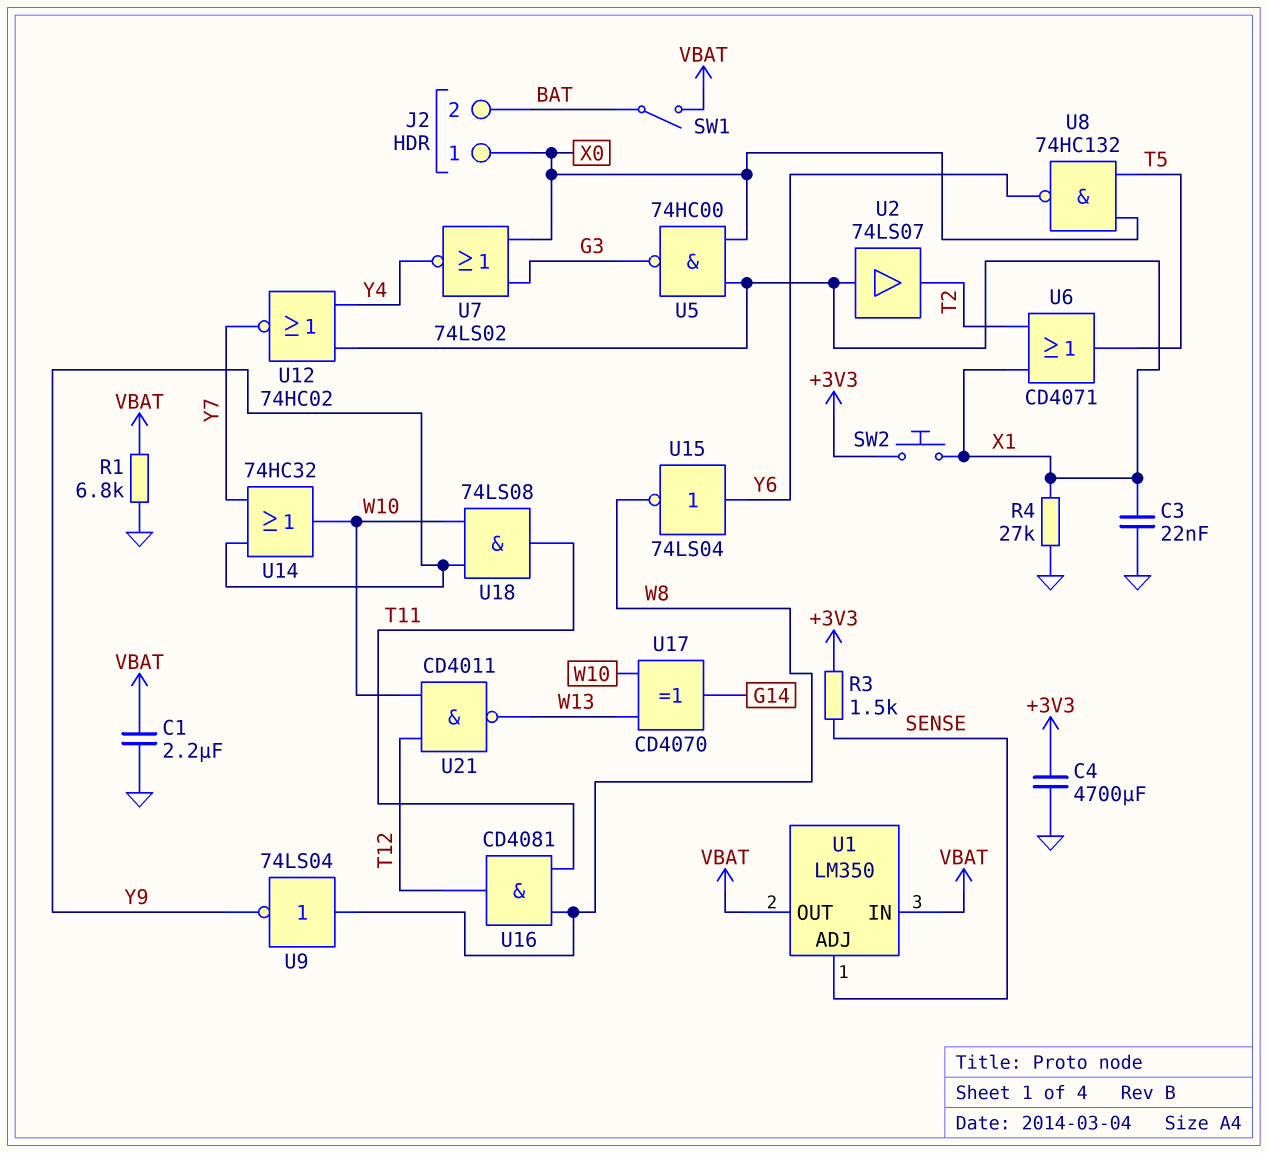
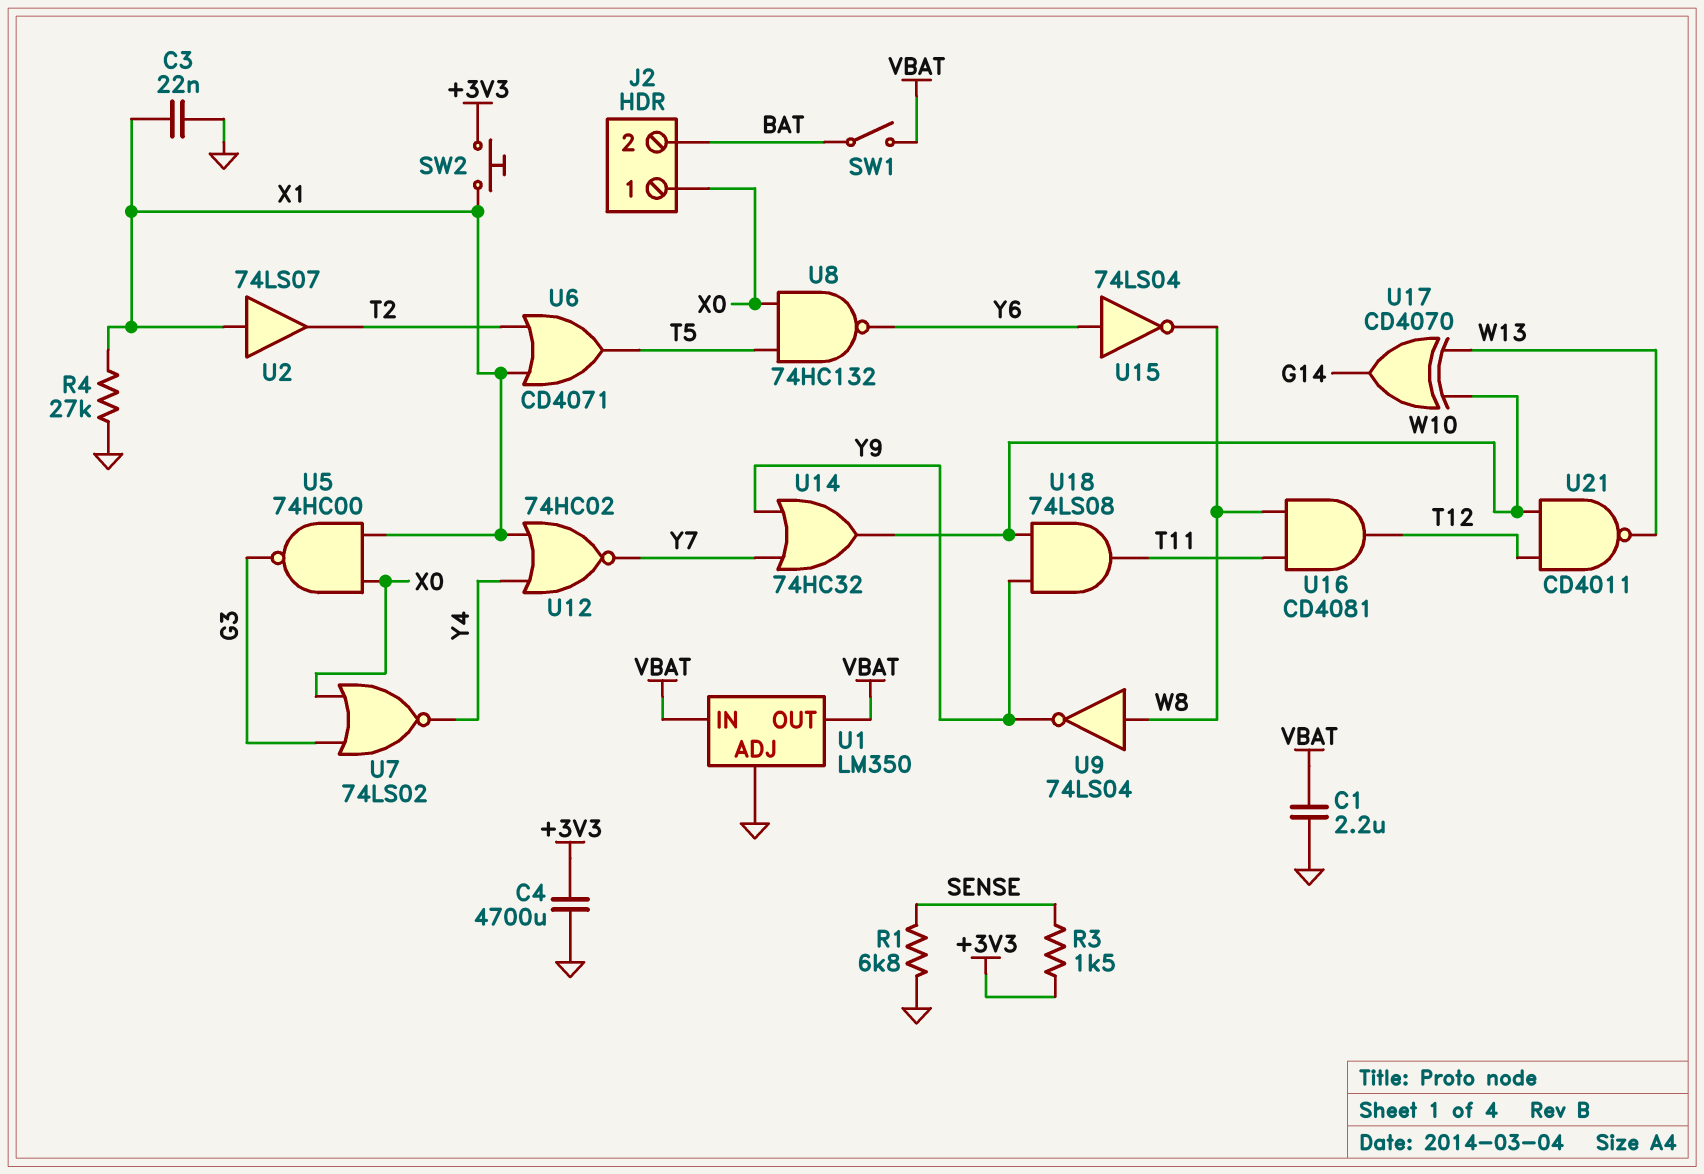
R1: 6.8k (GND, VBAT) -> 6.8k (GND, SENSE)
U1 pin ADJ: SENSE -> GND

